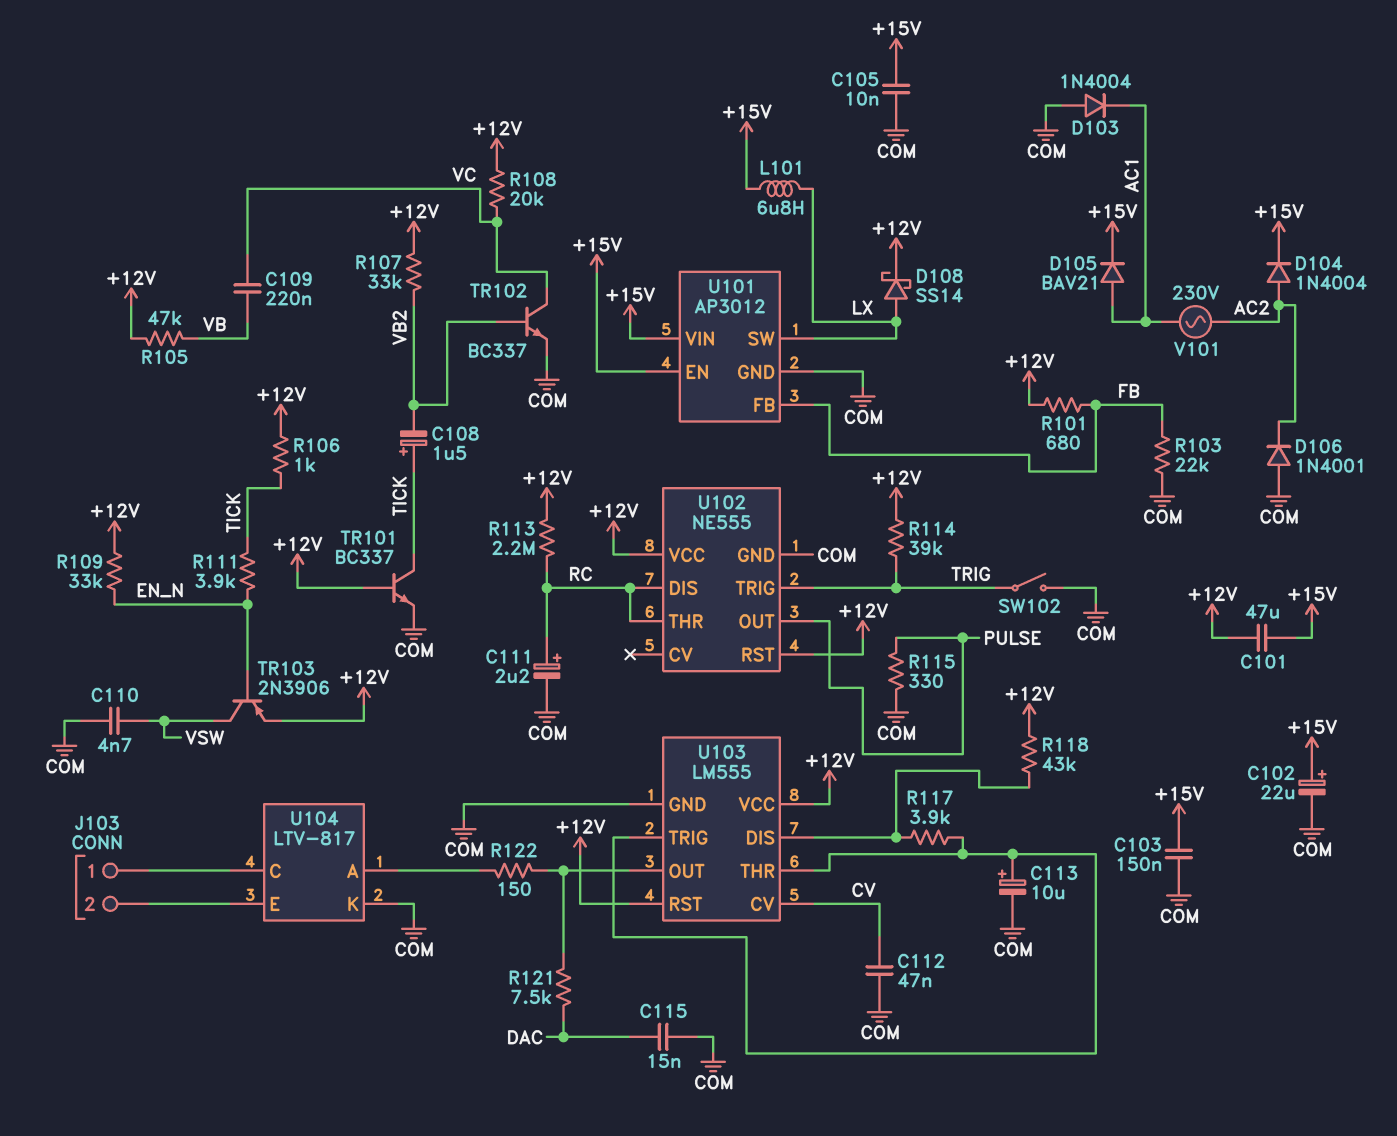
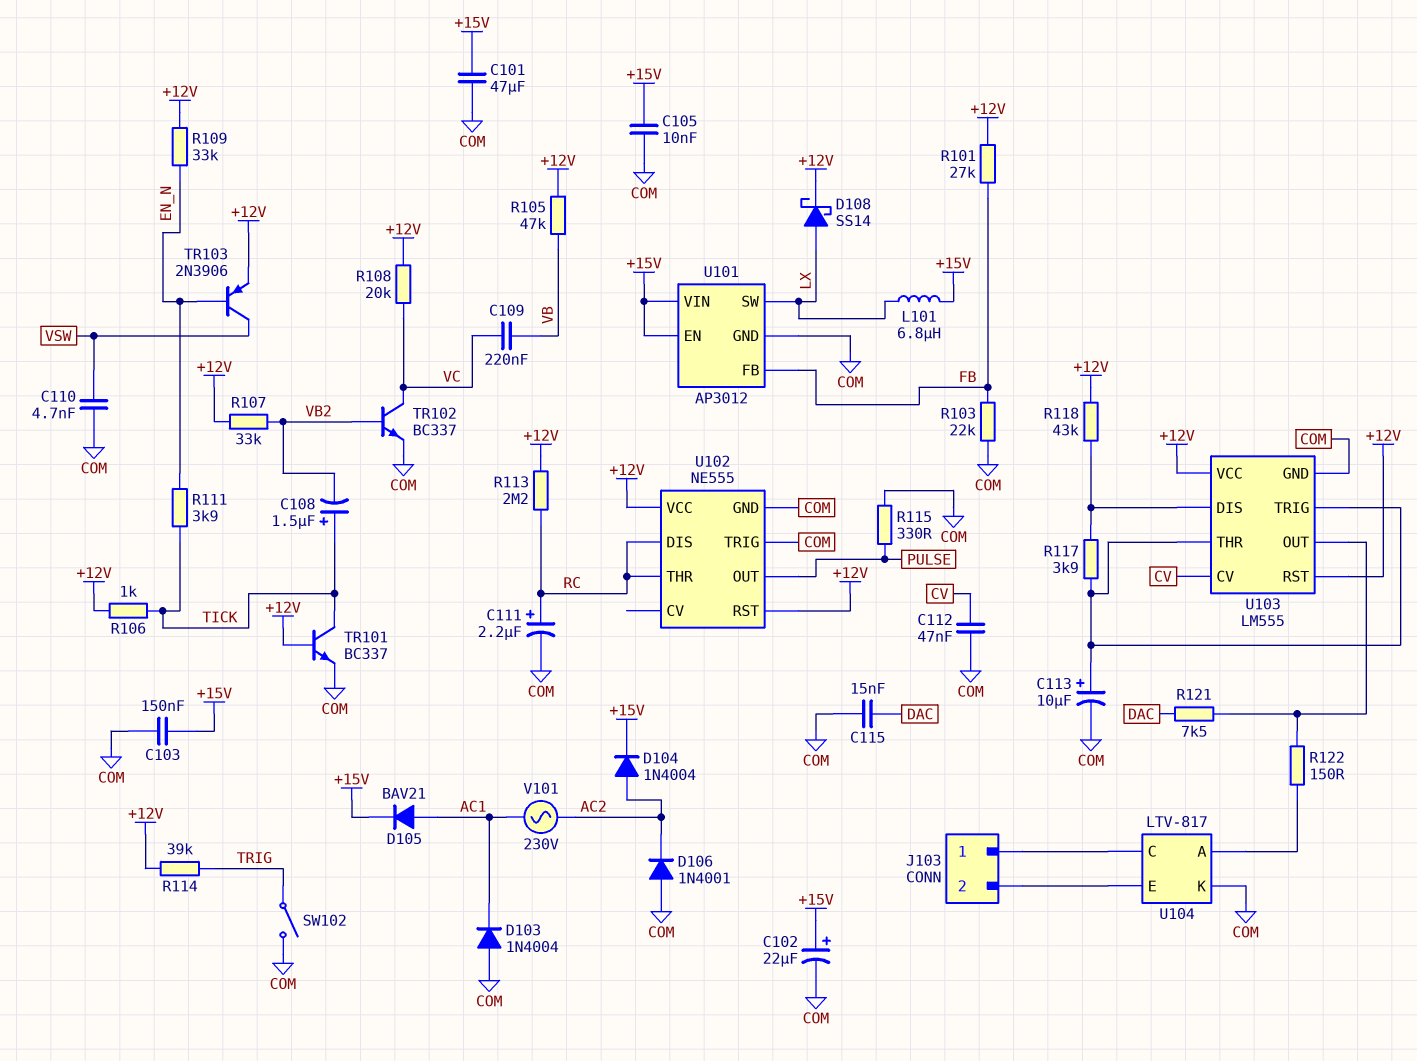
C101: 47uF (+12V, +15V) -> 47uF (+15V, COM)
R101: 680 (+12V, FB) -> 27k (+12V, FB)
U102 pin TRIG: TRIG -> COM

